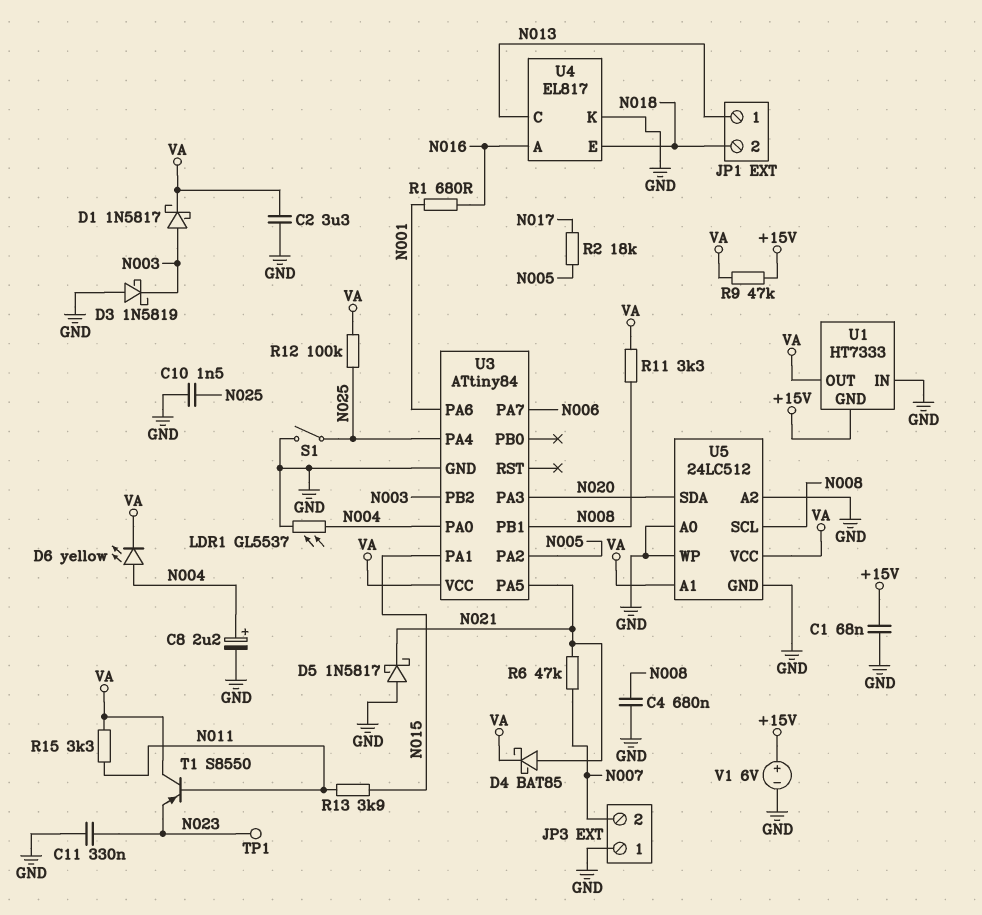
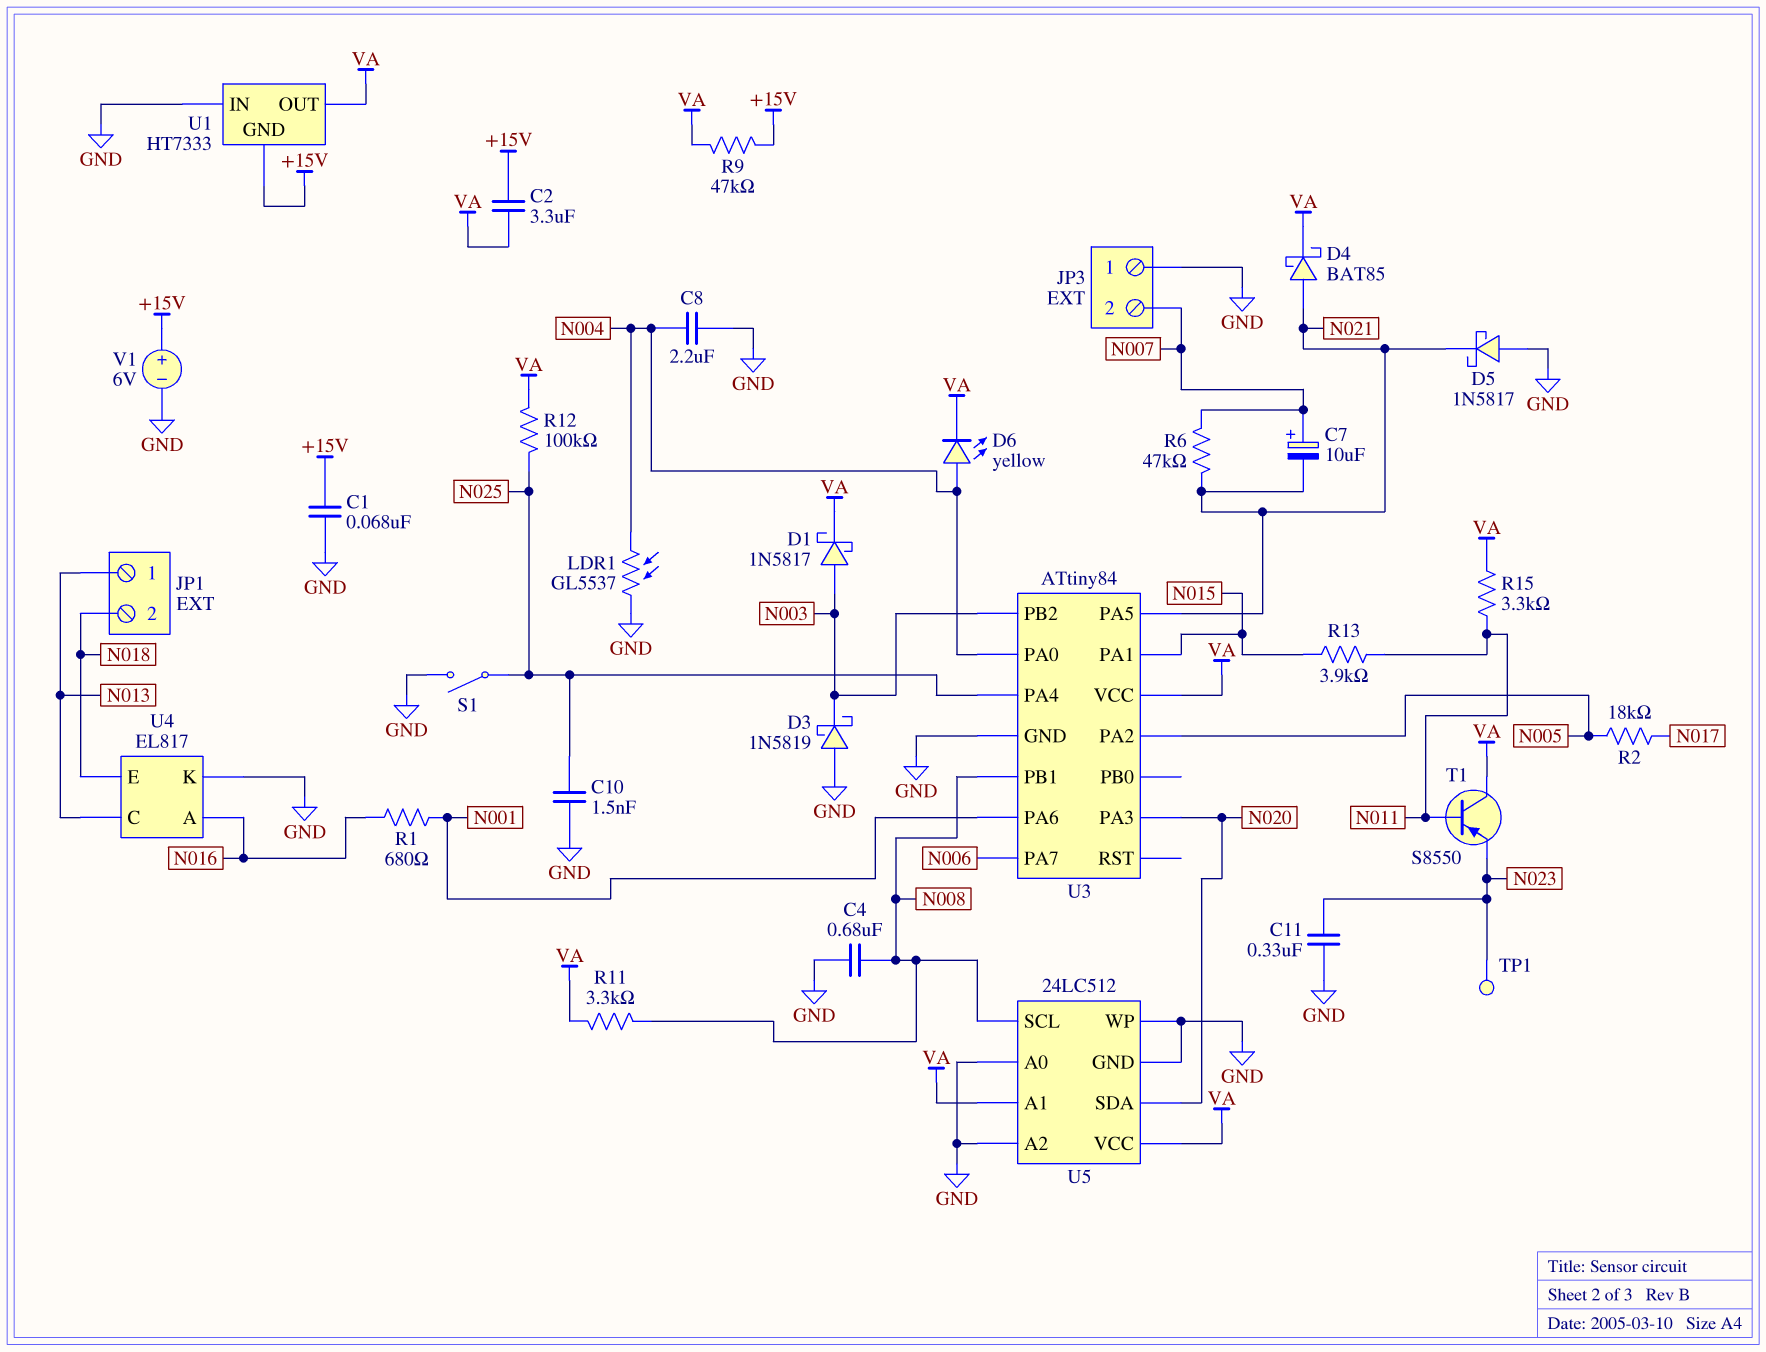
C2: 3.3uF (GND, VA) -> 3.3uF (+15V, VA)
C7: none -> 10uF (plus N007, minus N021)
C8: 2.2uF (plus N004, minus GND) -> 2.2uF (GND, N004)

